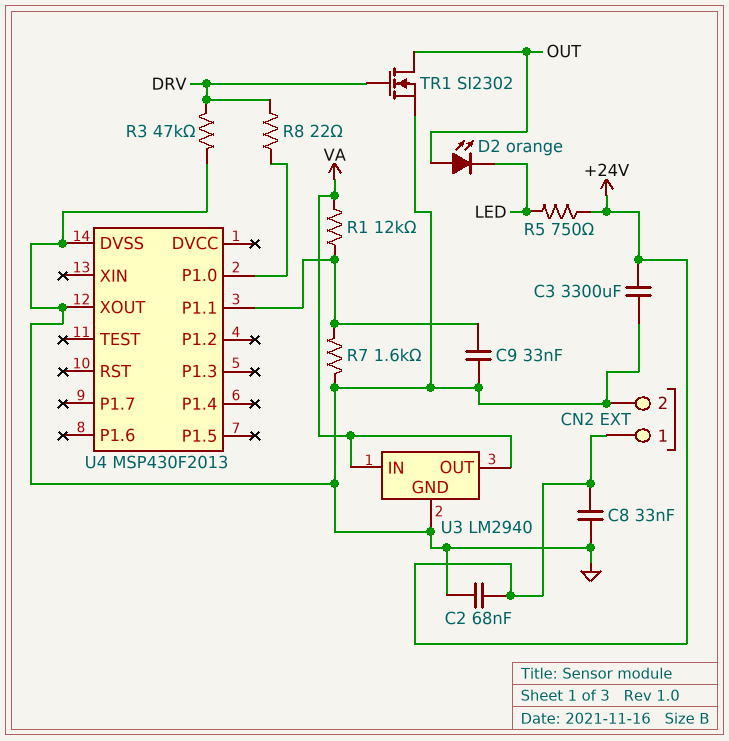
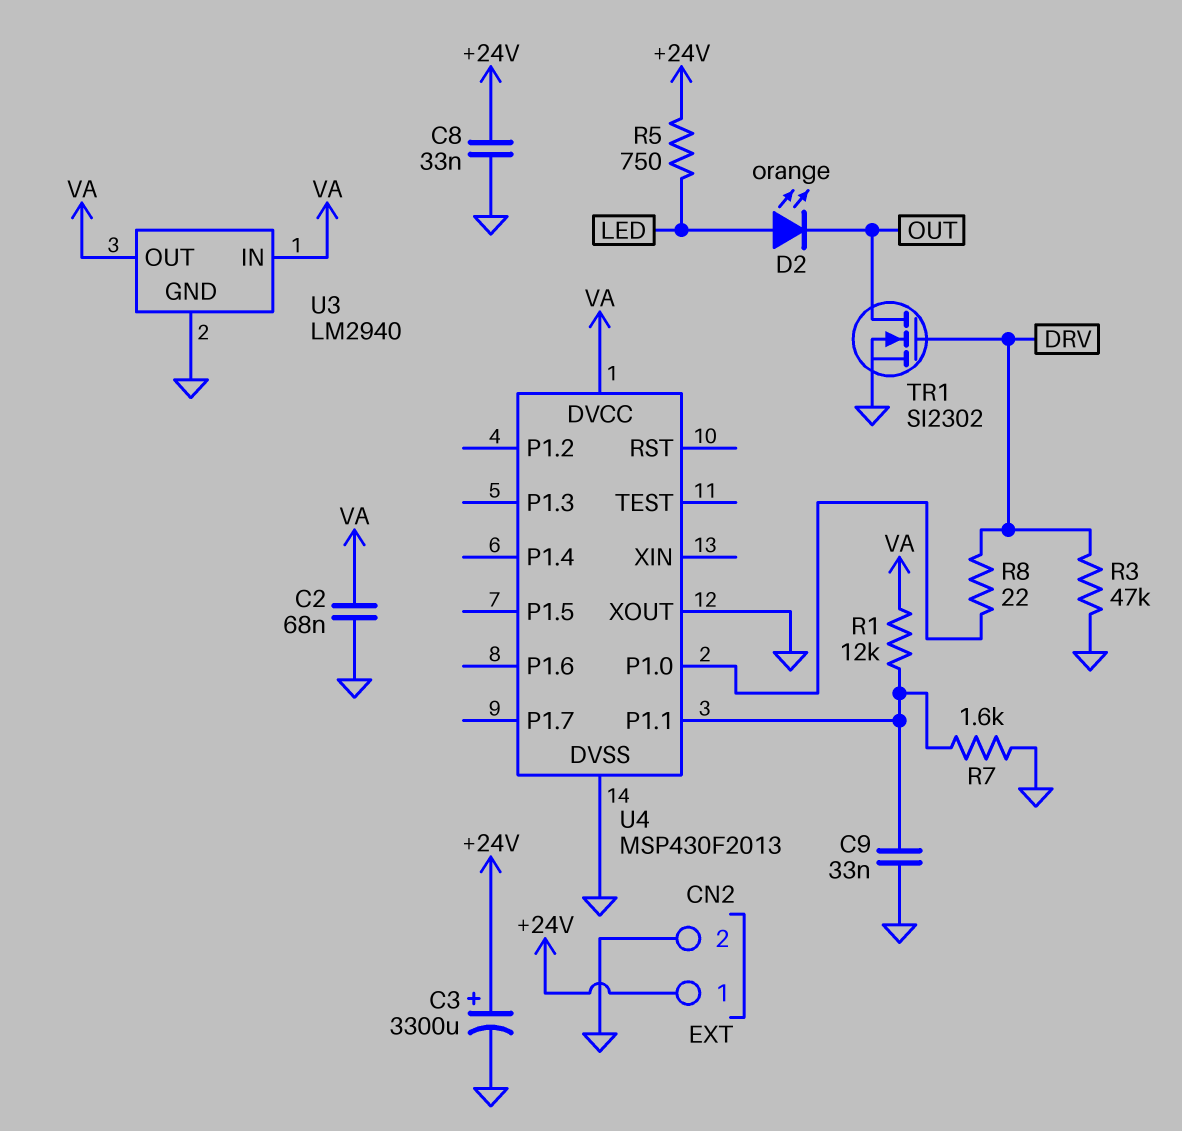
C2: 68nF (+24V, GND) -> 68nF (GND, VA)
C3: 3300uF (+24V, GND) -> 3300uF (plus +24V, minus GND)
D2: LED orange (A OUT, K LED) -> LED orange (A LED, K OUT)
U4 pin DVCC: none -> VA

